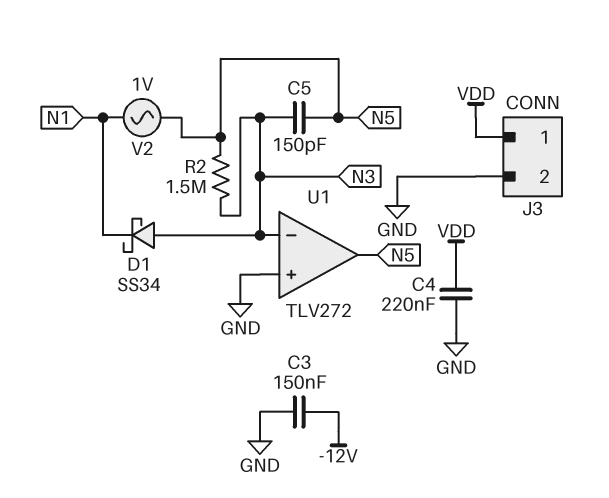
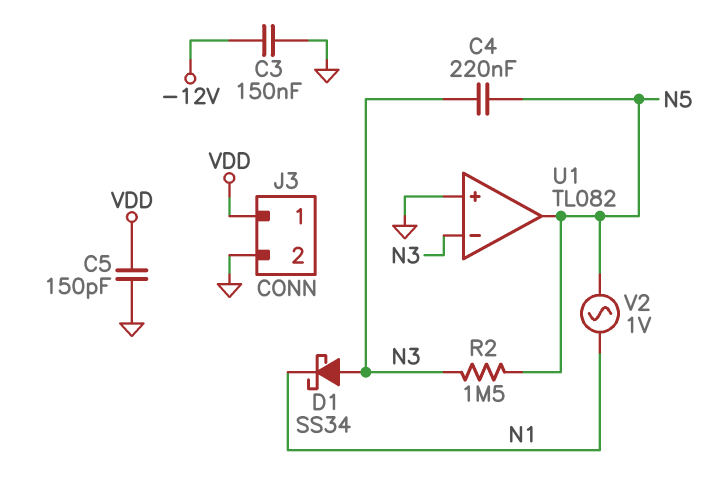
C4: 220nF (GND, VDD) -> 220nF (N3, N5)
C5: 150pF (N3, N5) -> 150pF (GND, VDD)
U1: TLV272 -> TL082

